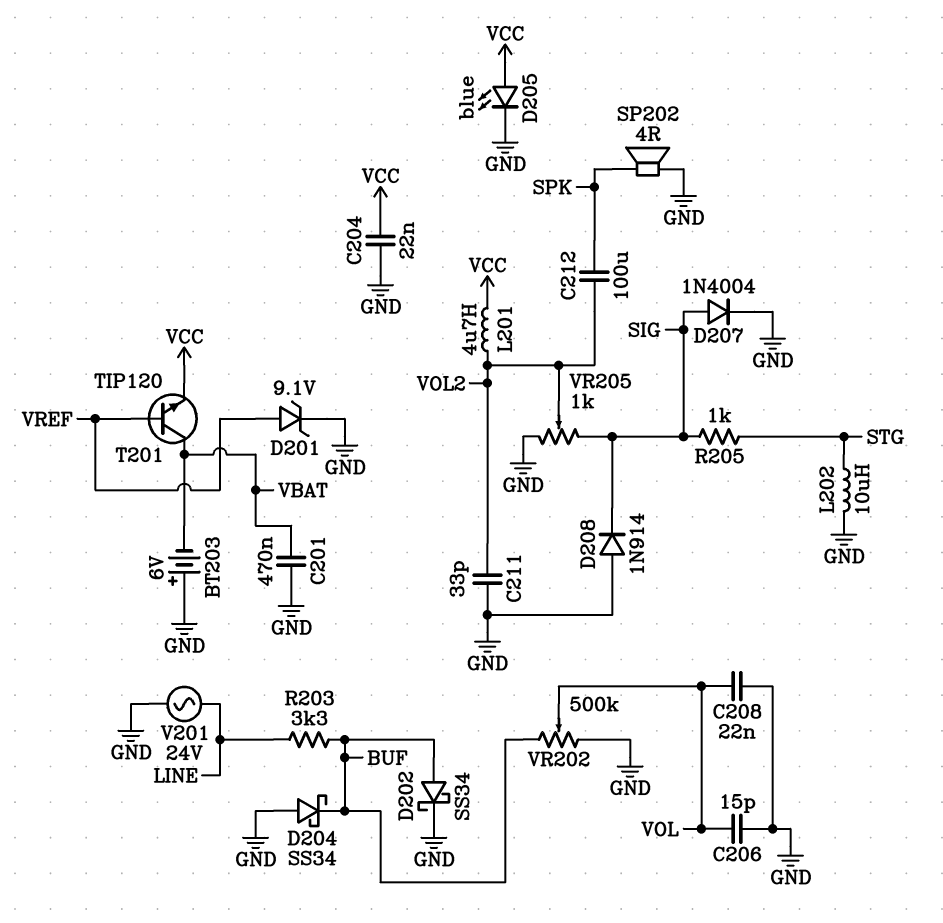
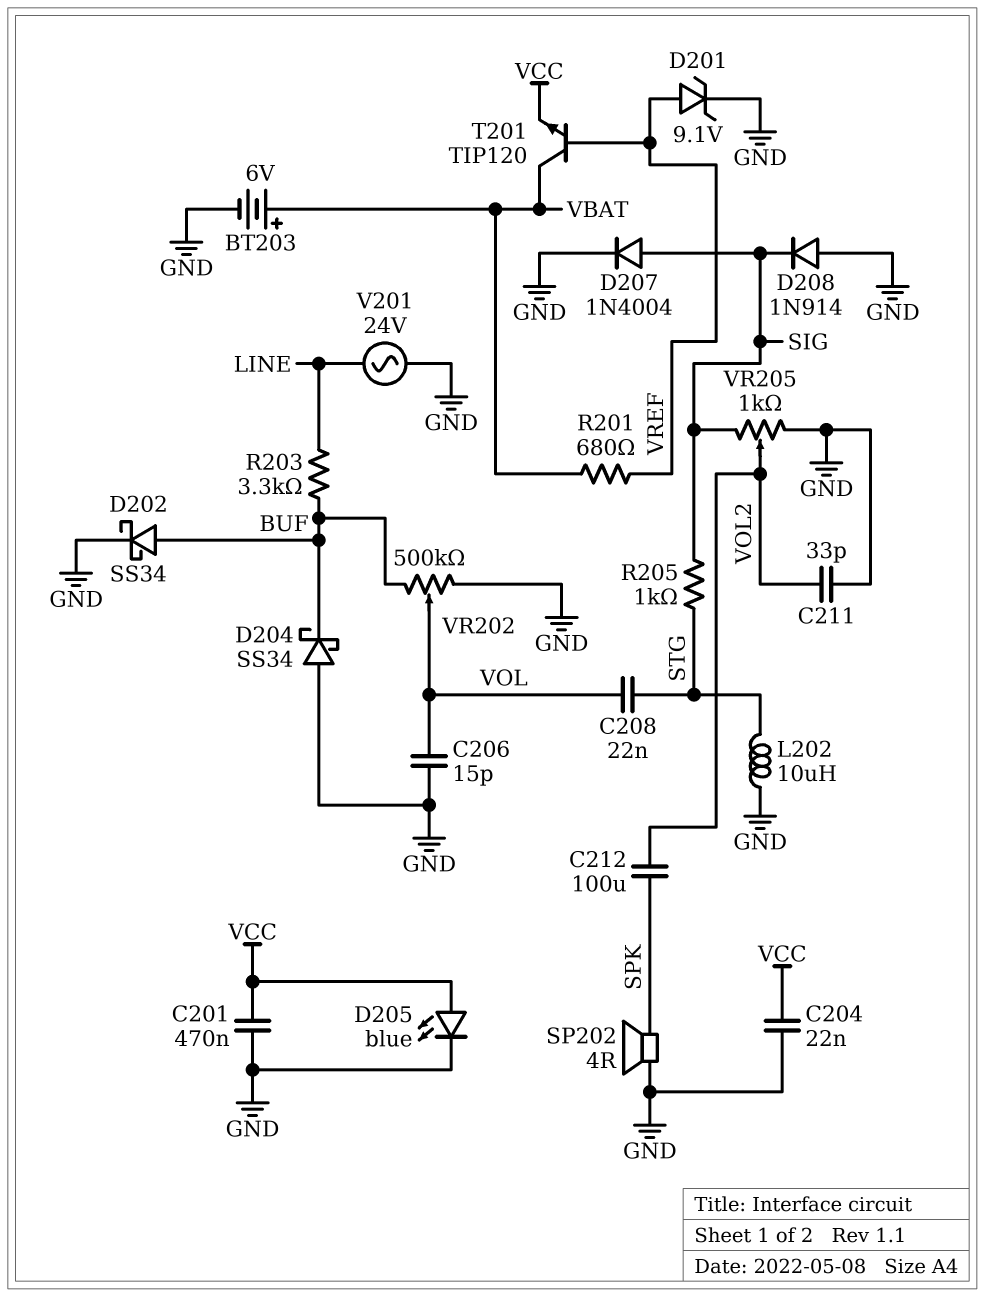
BT203: 6V (plus GND, minus VBAT) -> 6V (plus VBAT, minus GND)
C201: 470nF (GND, VBAT) -> 470nF (GND, VCC)
C208: 22nF (GND, VOL) -> 22nF (STG, VOL)
L201: 4.7uH (VCC, VOL2) -> none
R201: none -> 680 (VBAT, VREF)

